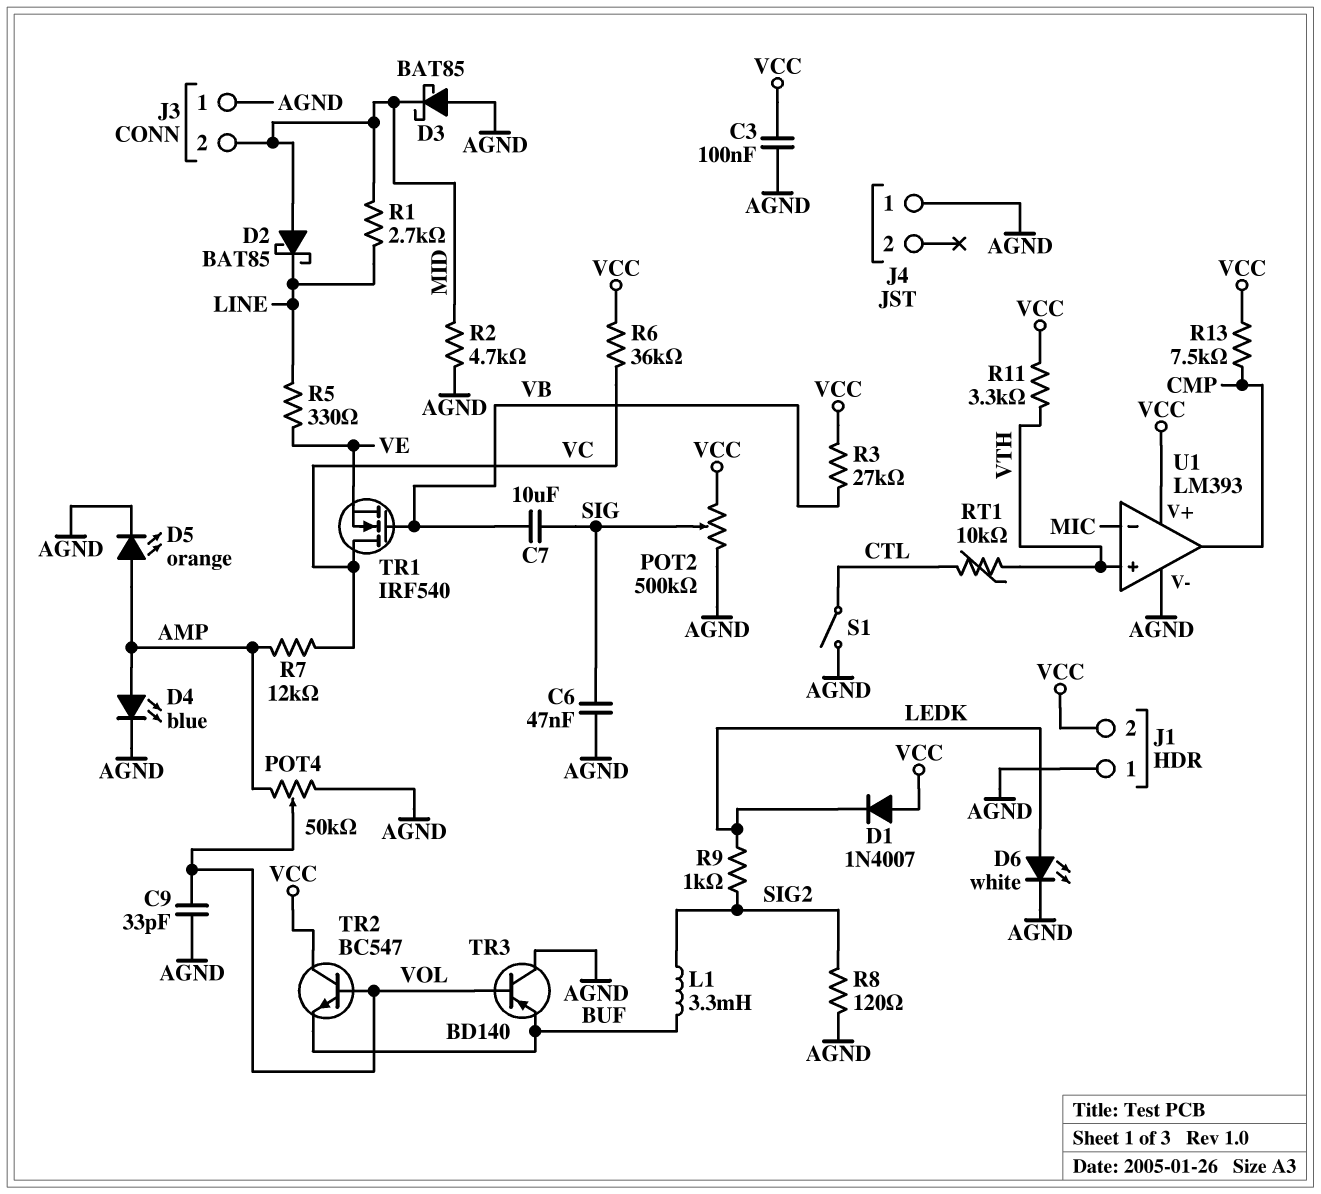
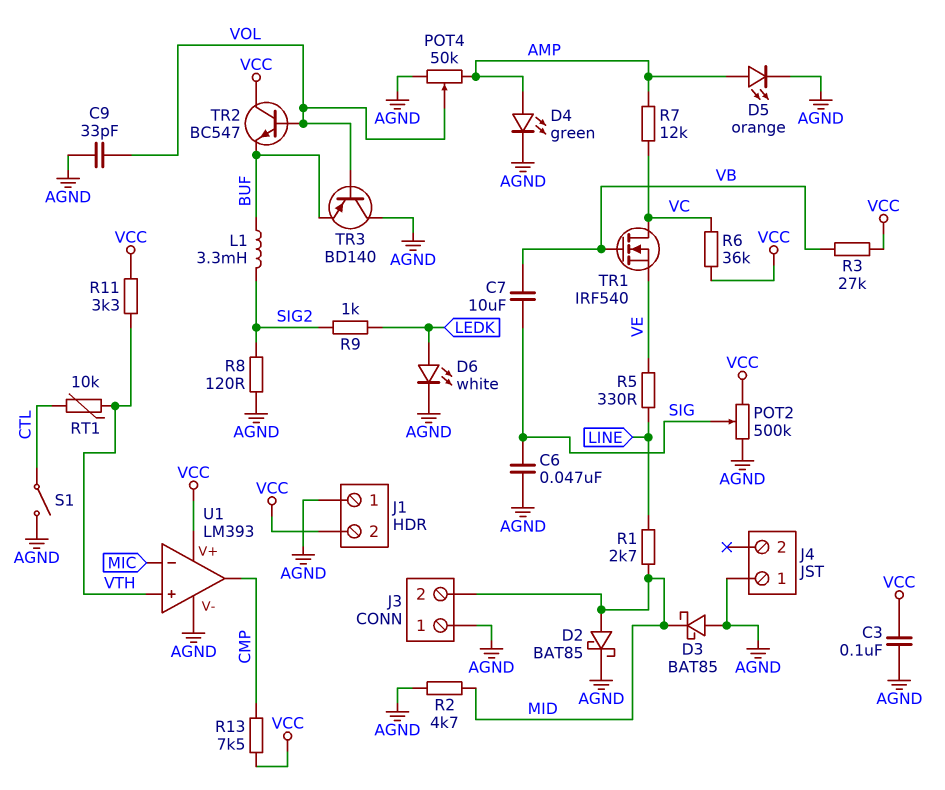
D1: diode 1N4007 (A VCC, K LEDK) -> none
D2: schottky BAT85 (A MID, K LINE) -> schottky BAT85 (A MID, K AGND)
D4: LED blue (A AMP, K AGND) -> LED green (A AMP, K AGND)

